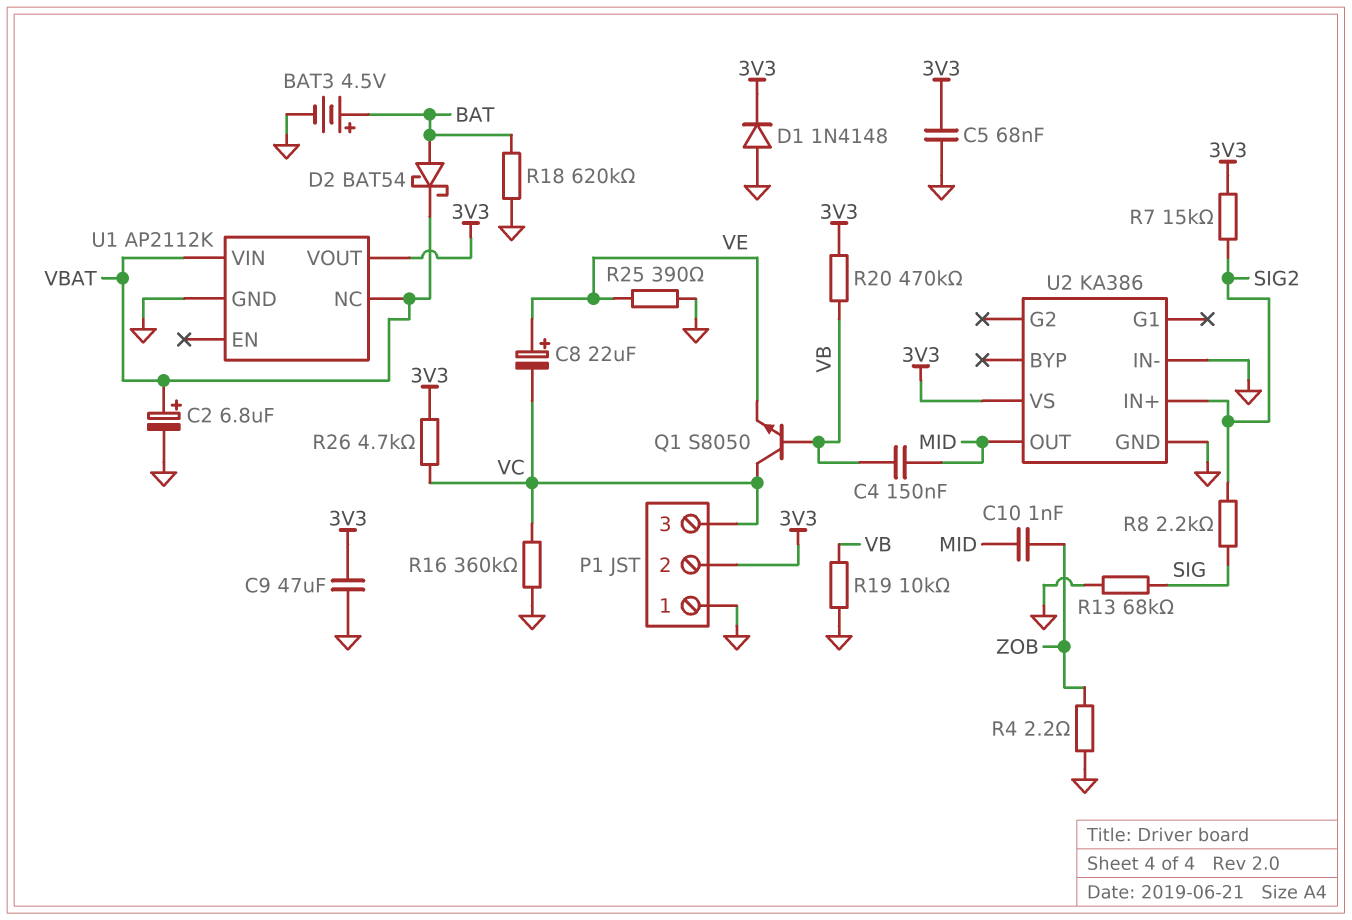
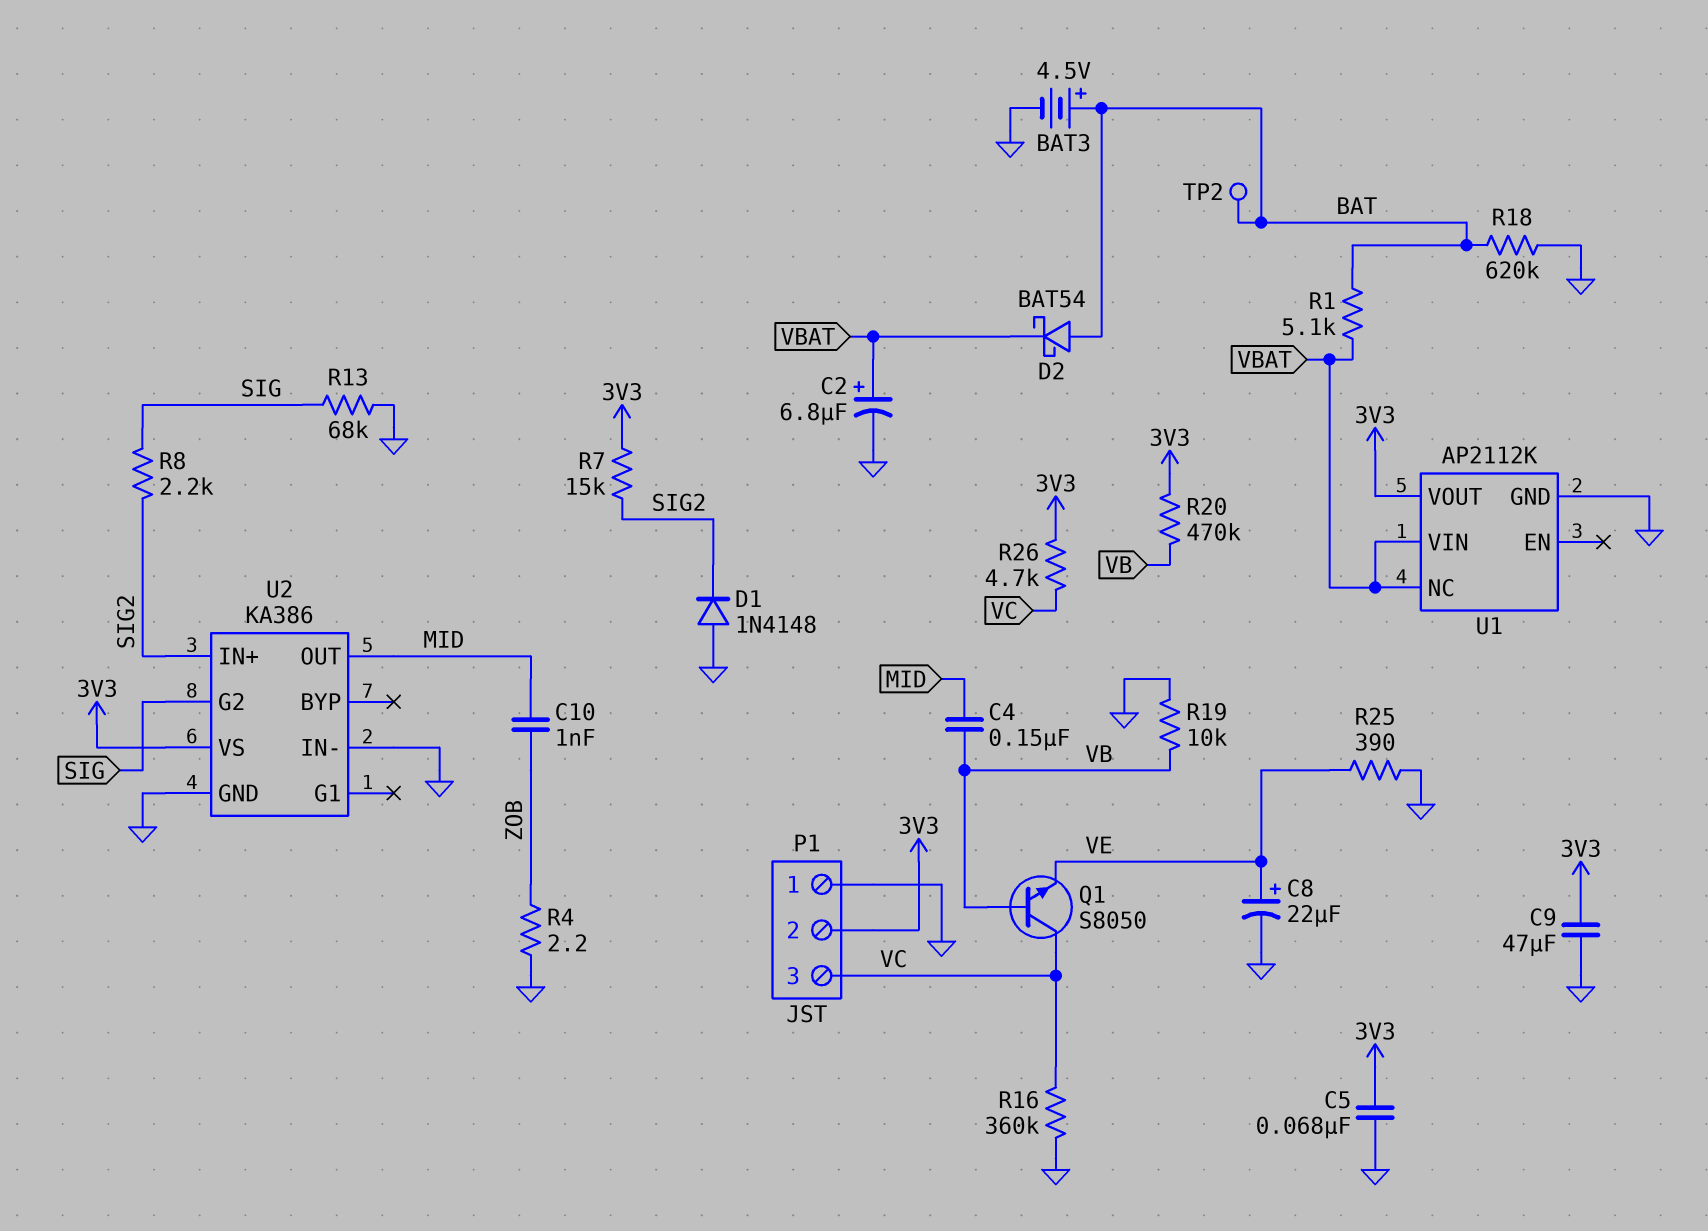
C8: 22uF (plus VE, minus VC) -> 22uF (plus VE, minus GND)
D1: diode 1N4148 (A GND, K 3V3) -> diode 1N4148 (A GND, K SIG2)
R1: none -> 5.1k (BAT, VBAT)
TP2: none -> test point (BAT)
U2 pin G2: none -> SIG

